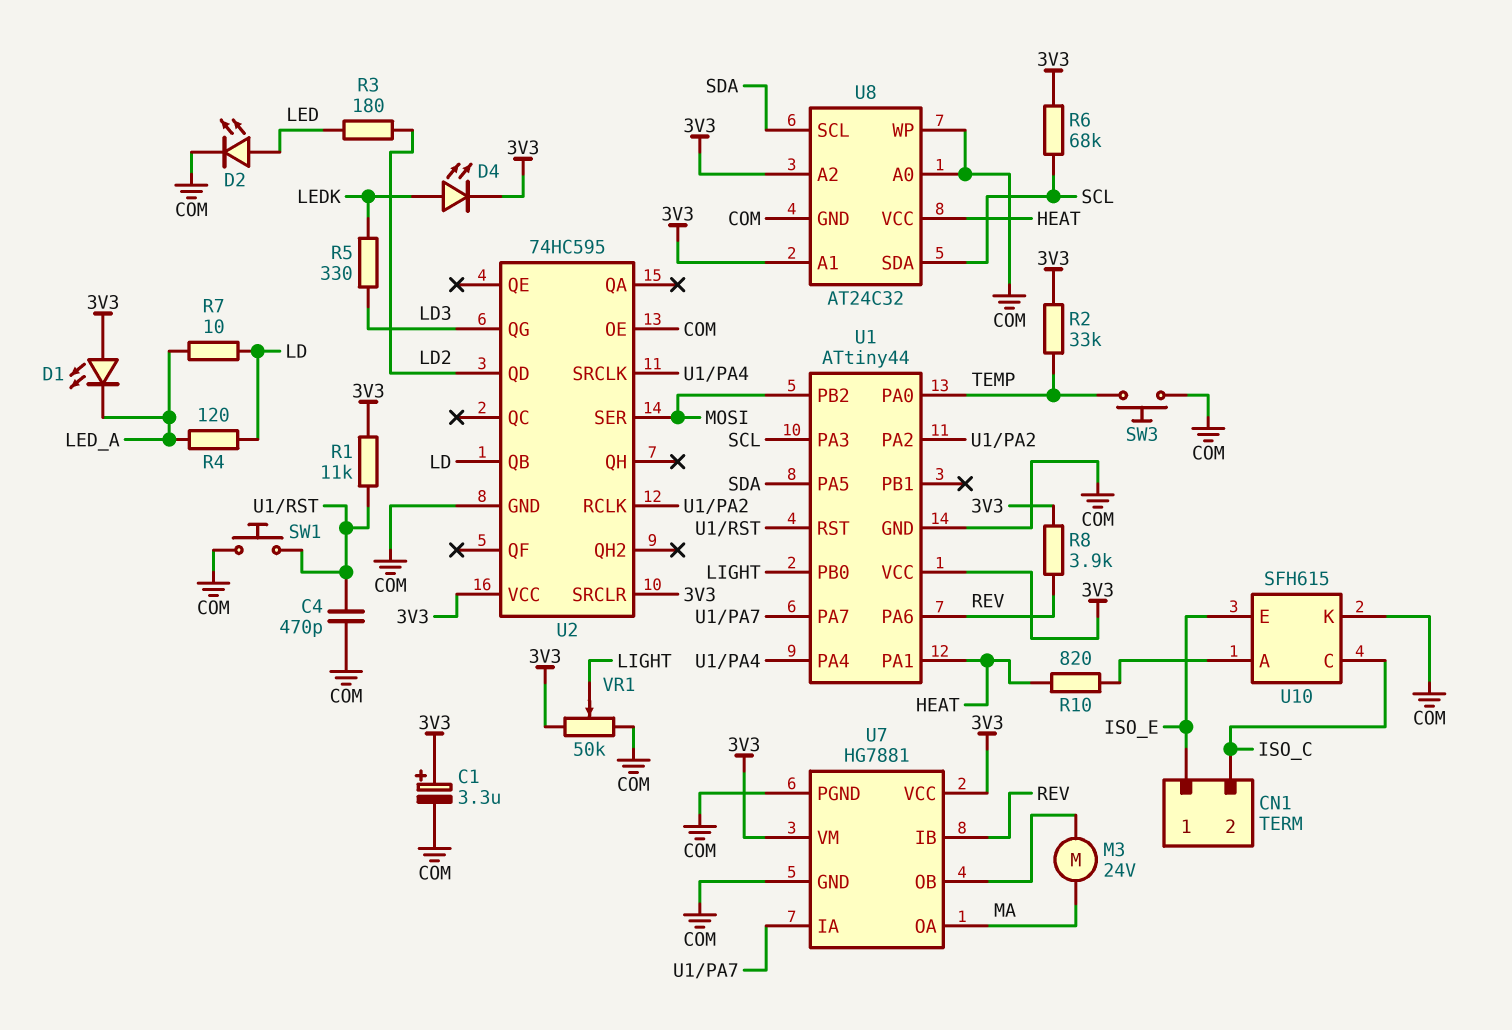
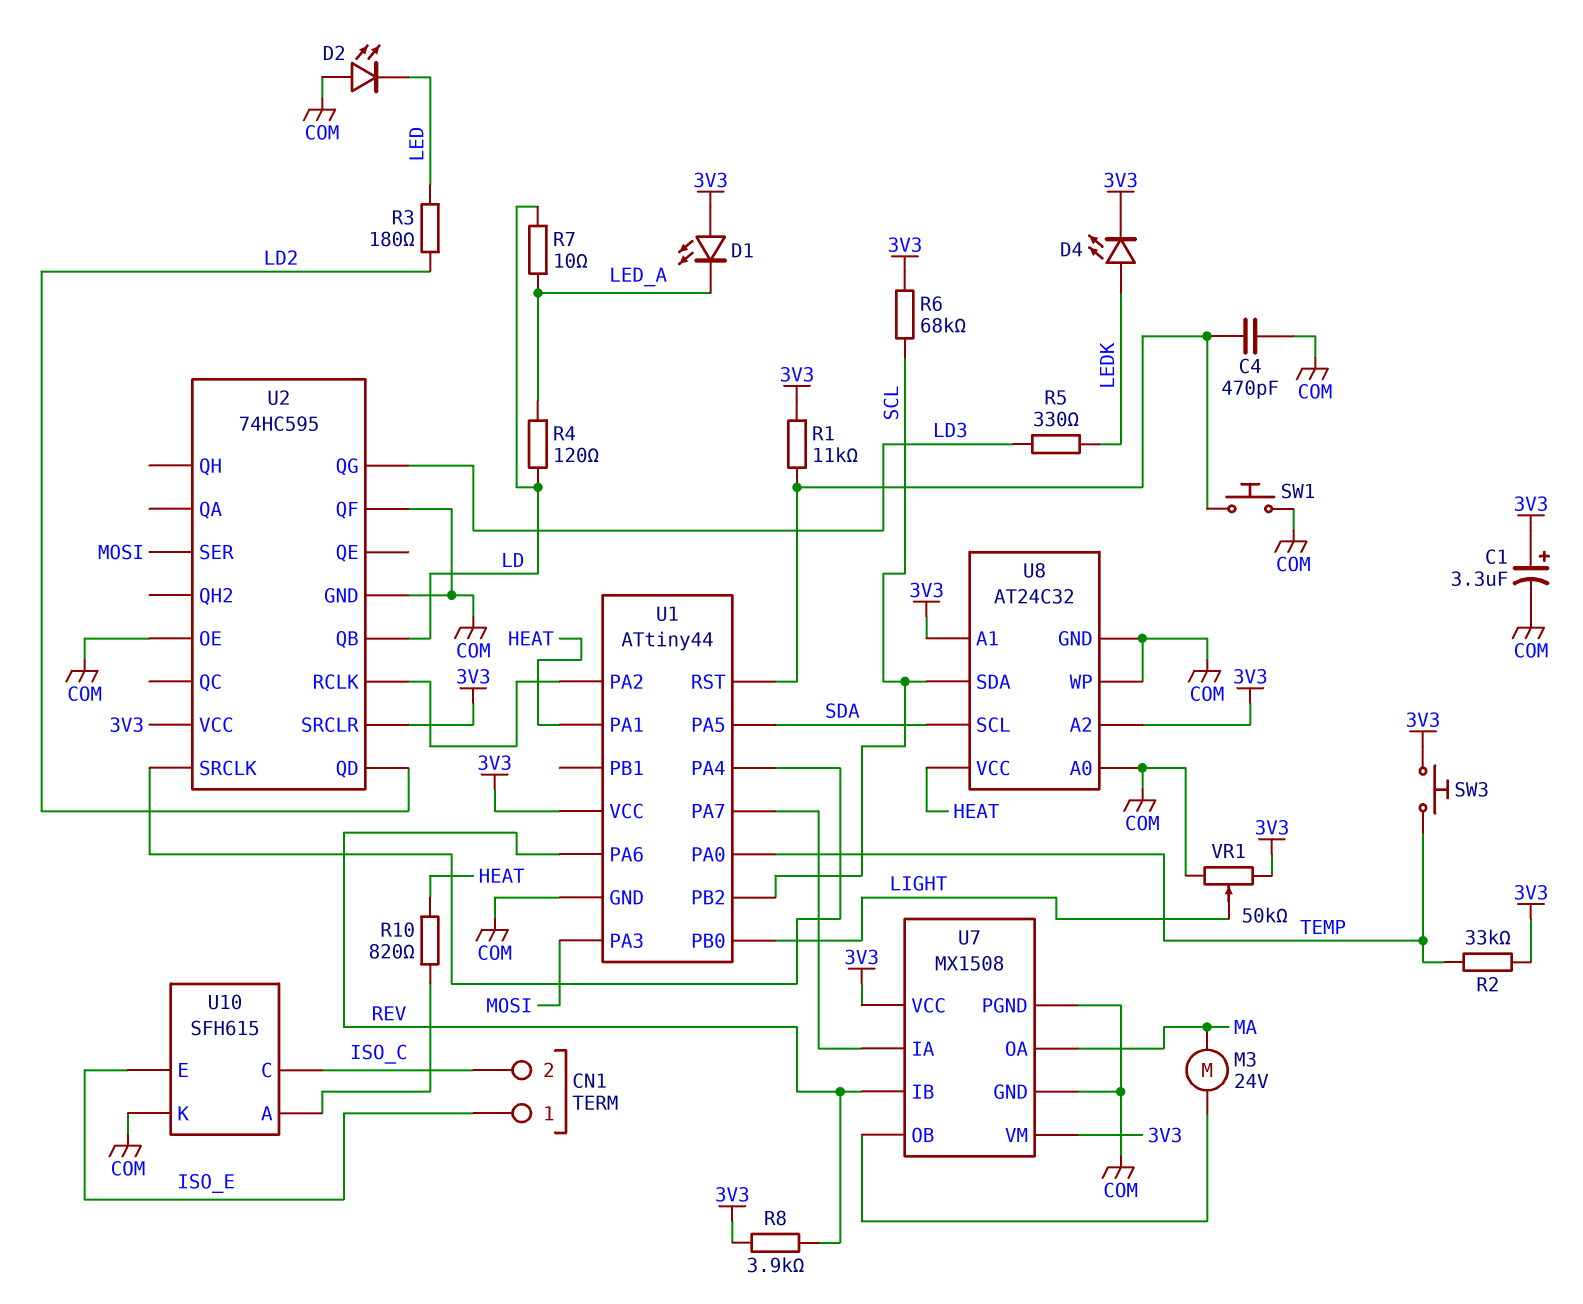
D2: LED (A LED, K COM) -> LED (A COM, K LED)
SW3: button (COM, TEMP) -> button (3V3, TEMP)
U1 pin PA3: SCL -> MOSI
U1 pin PB2: MOSI -> SCL
U2 pin QF: none -> COM
U7: HG7881 -> MX1508

